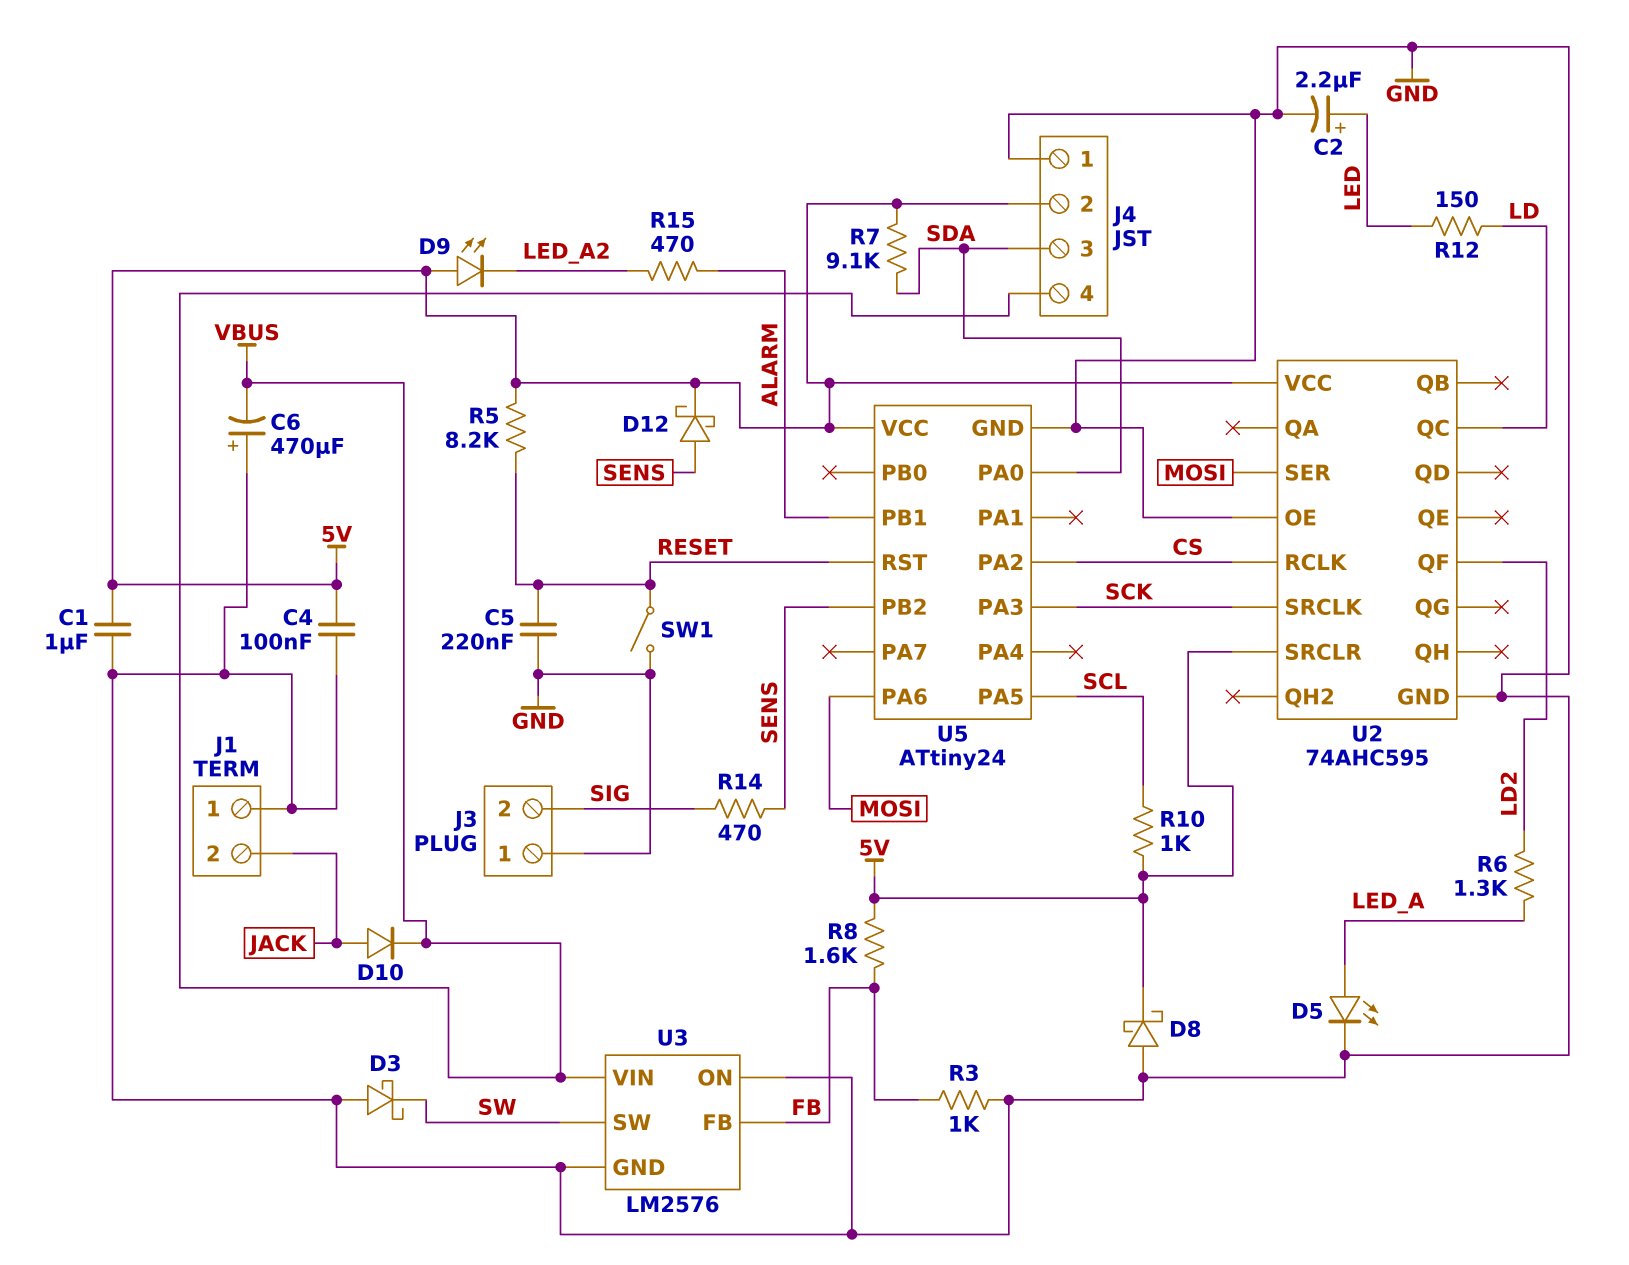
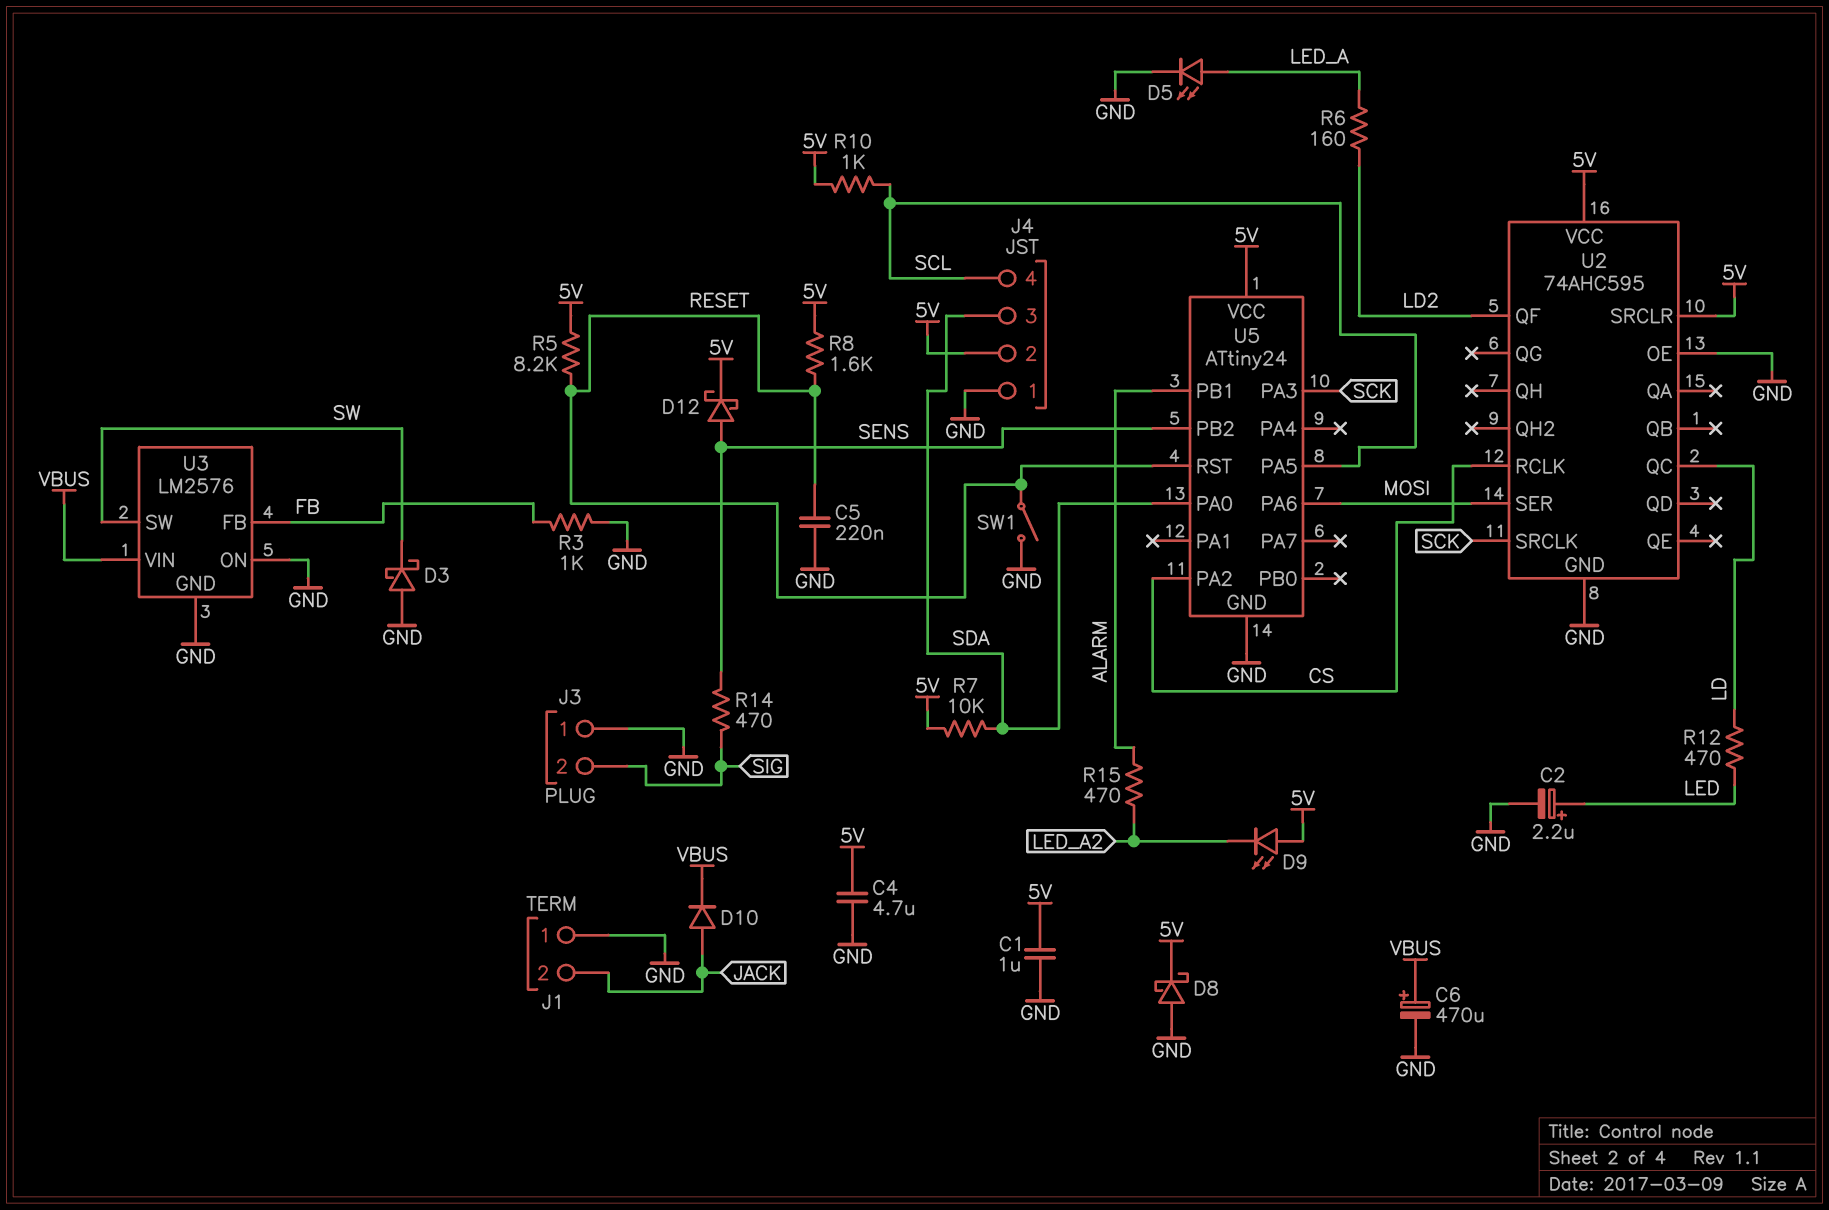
C4: 100nF (5V, GND) -> 4.7uF (5V, GND)
C6: 470uF (plus GND, minus VBUS) -> 470uF (plus VBUS, minus GND)
J4 pin 4: VBUS -> SCL
R6: 1.3k (LD2, LED_A) -> 160 (LD2, LED_A)
R7: 9.1k (5V, SDA) -> 10k (5V, SDA)
R8: 1.6k (5V, FB) -> 1.6k (5V, RESET)
R12: 150 (LD, LED) -> 470 (LD, LED)

